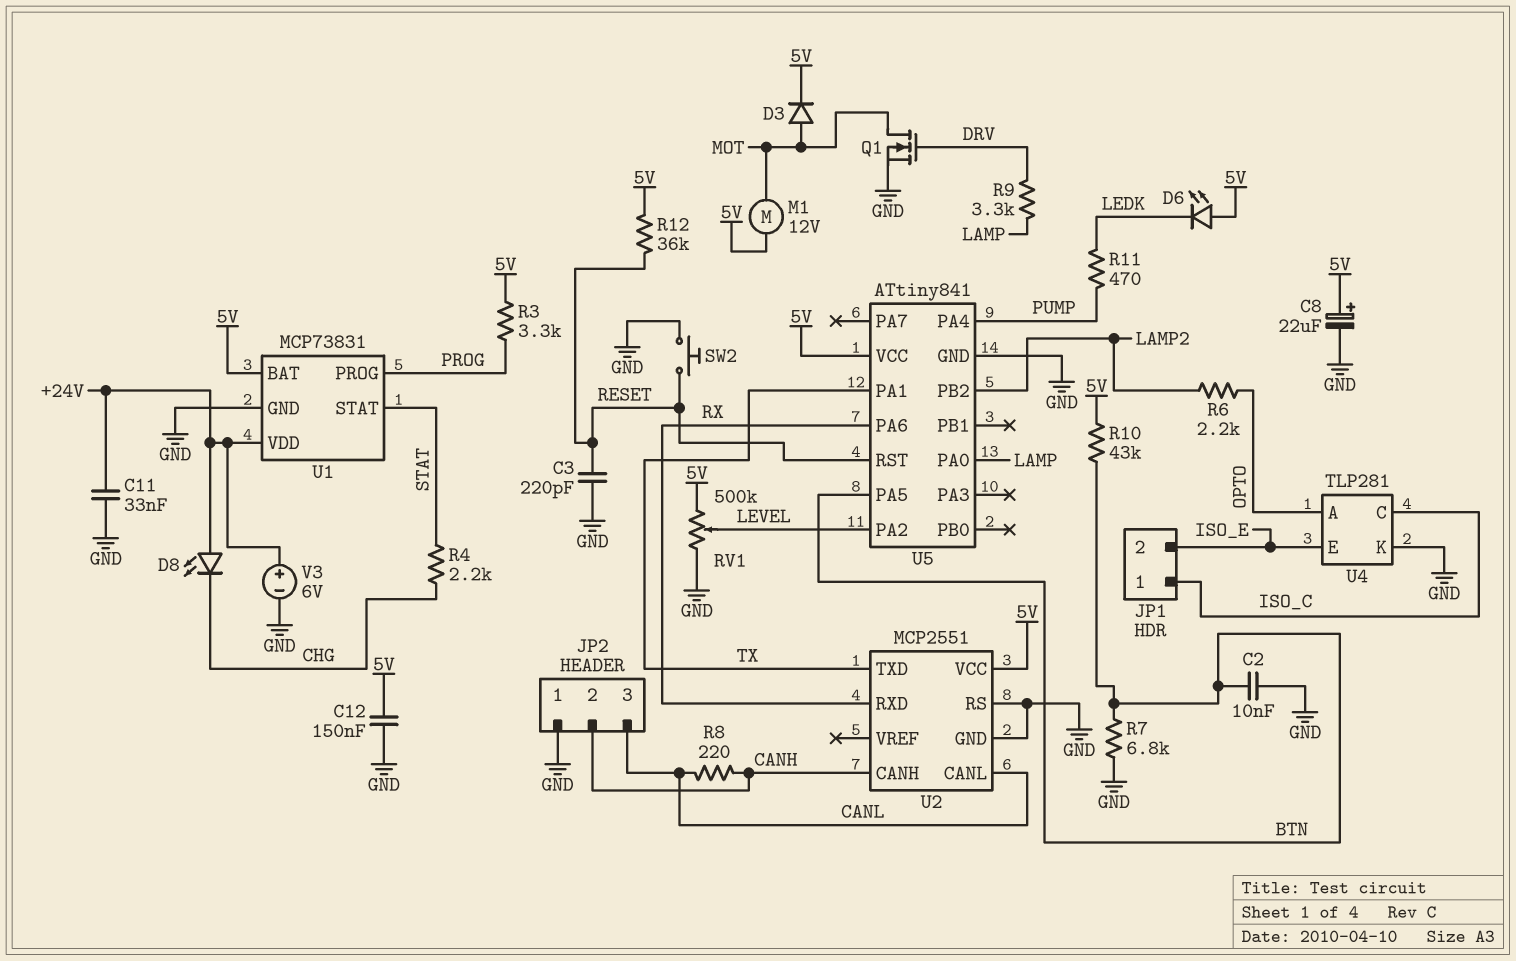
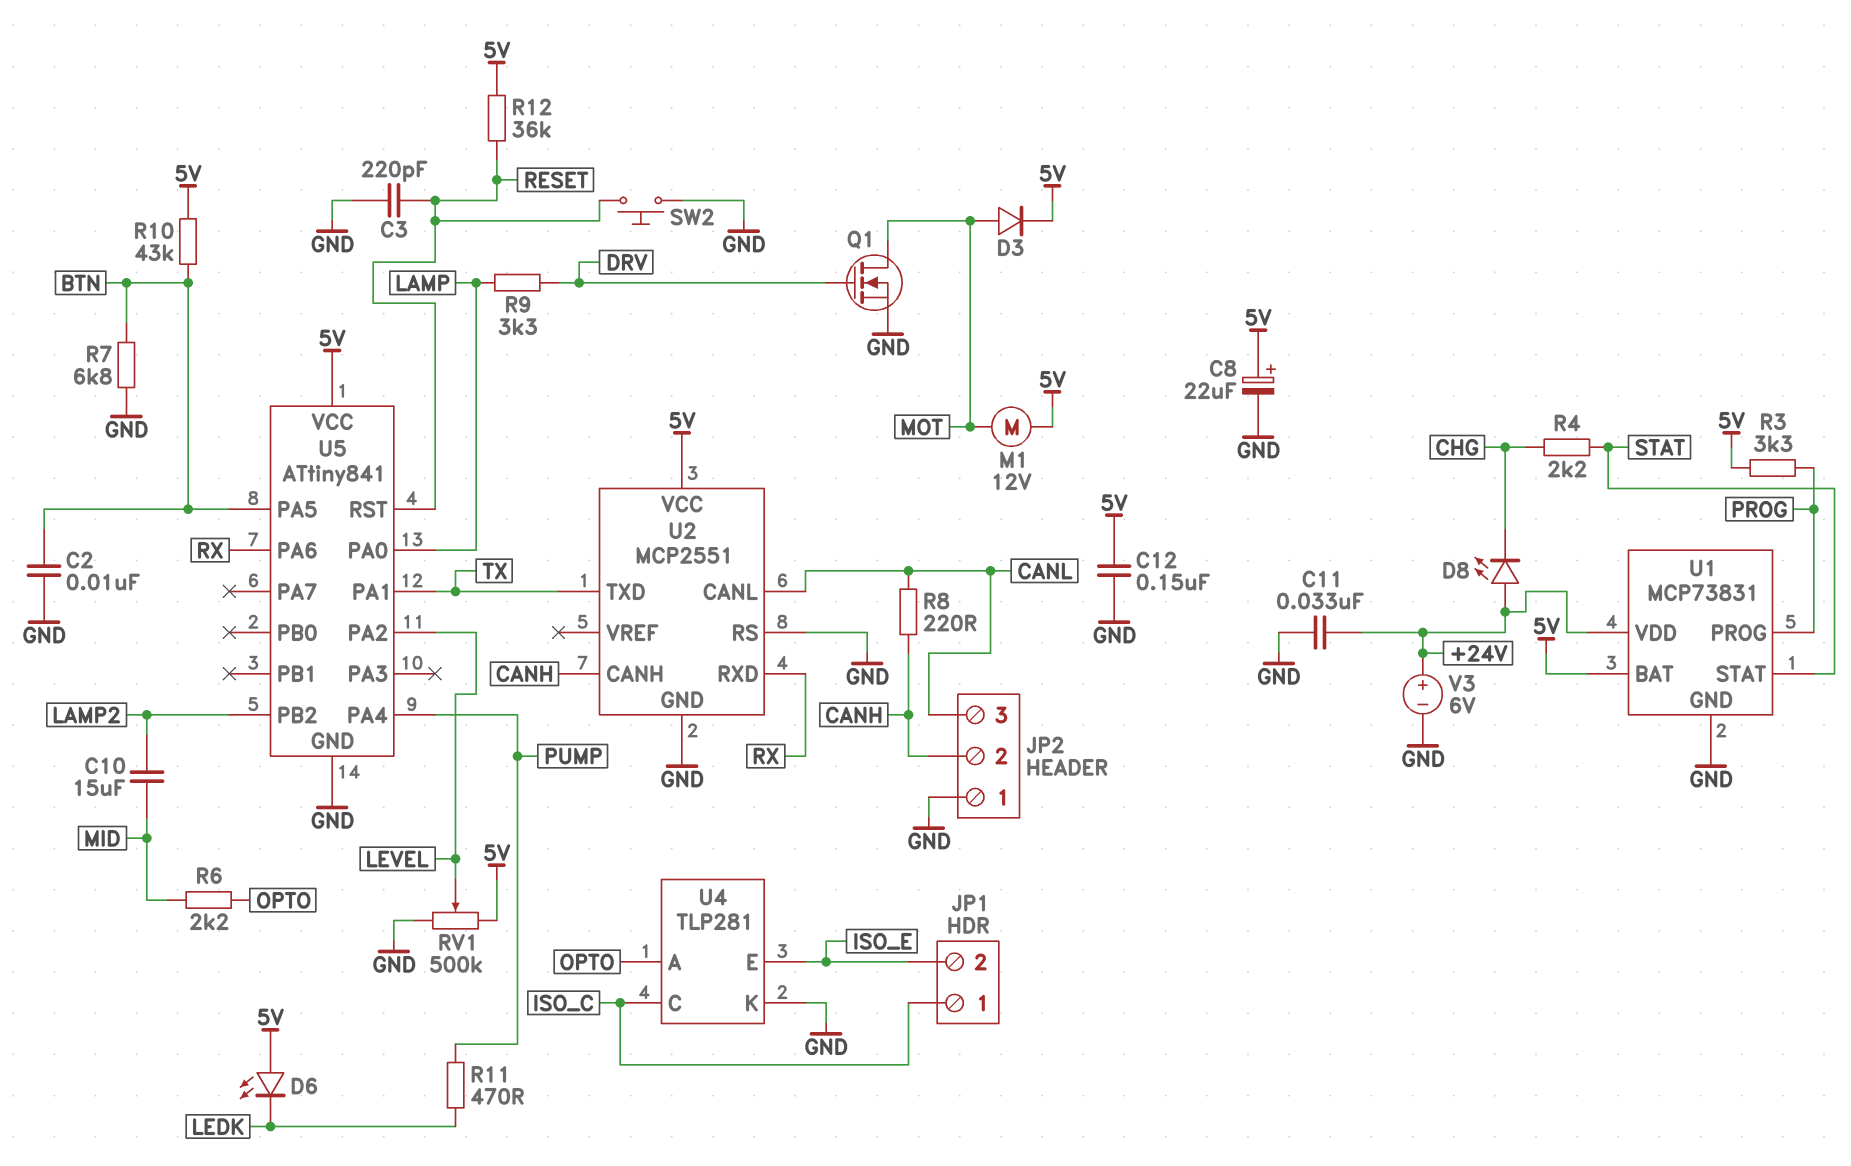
C10: none -> 15uF (LAMP2, MID)
R6: 2.2k (LAMP2, OPTO) -> 2.2k (MID, OPTO)

